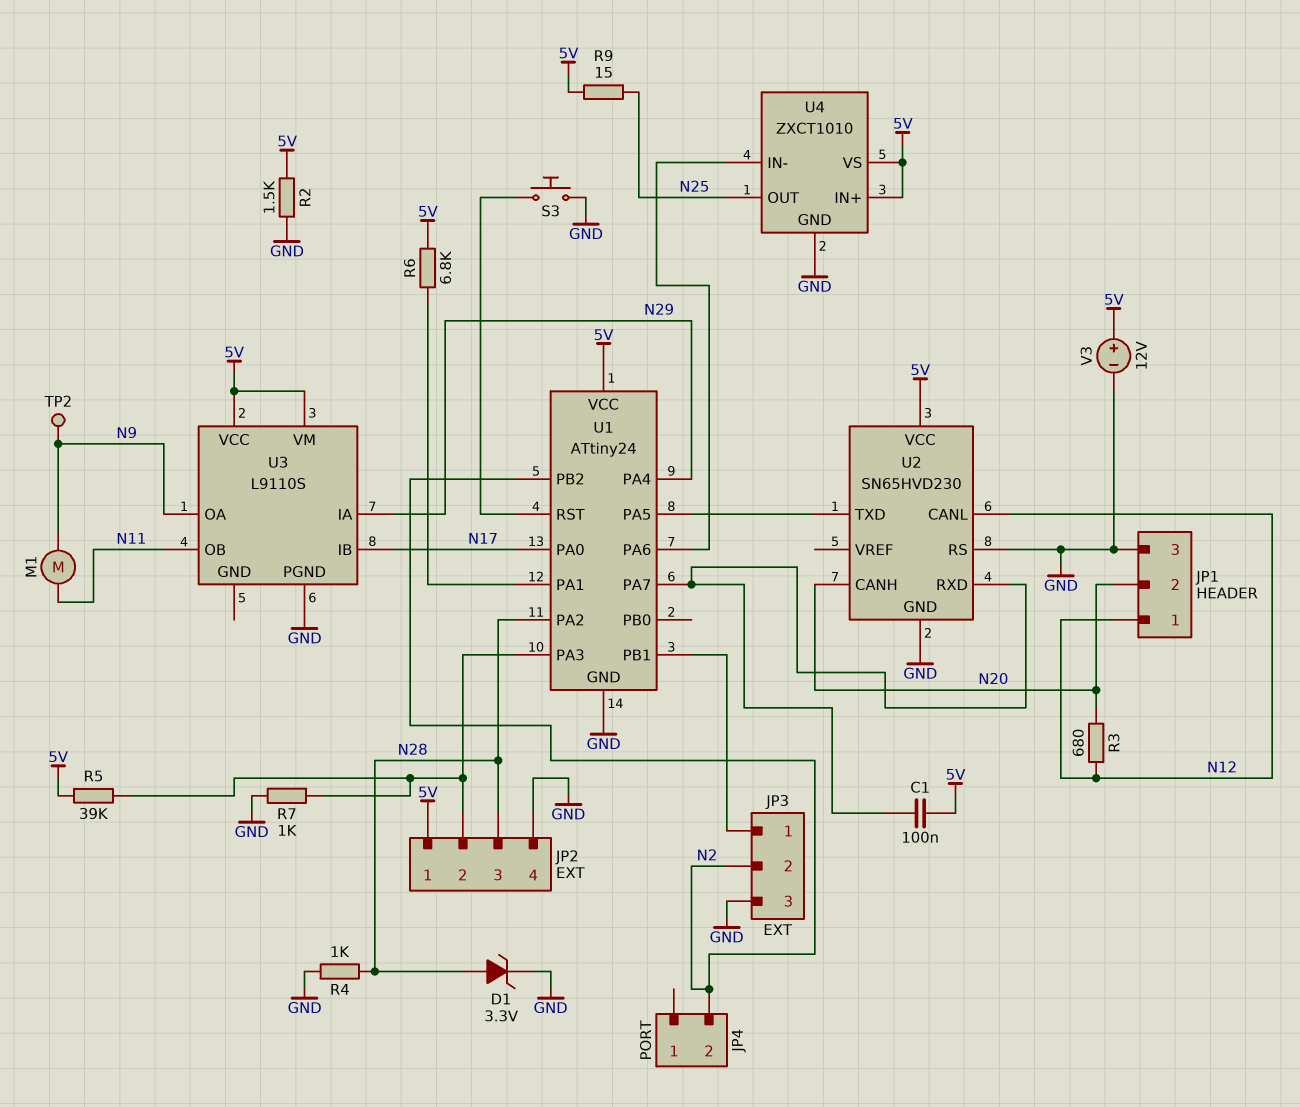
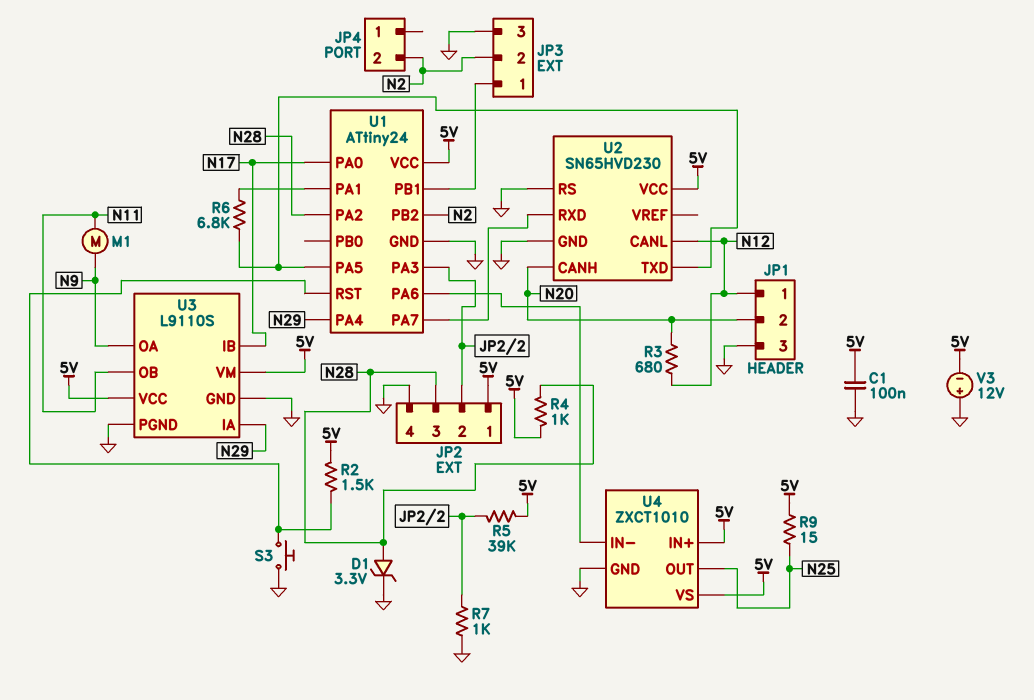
C1: 100nF (5V, U1/PA7) -> 100nF (5V, GND)
R2: 1.5k (5V, GND) -> 1.5k (5V, U1/RST)
R4: 1k (GND, N28) -> 1k (5V, N28)
R6: 6.8k (5V, U1/PA1) -> 6.8k (U1/PA1, U1/PA5)
TP2: test point (N9) -> none
U3 pin GND: none -> GND
V3: 12V (plus 5V, minus GND) -> 12V (plus GND, minus 5V)

